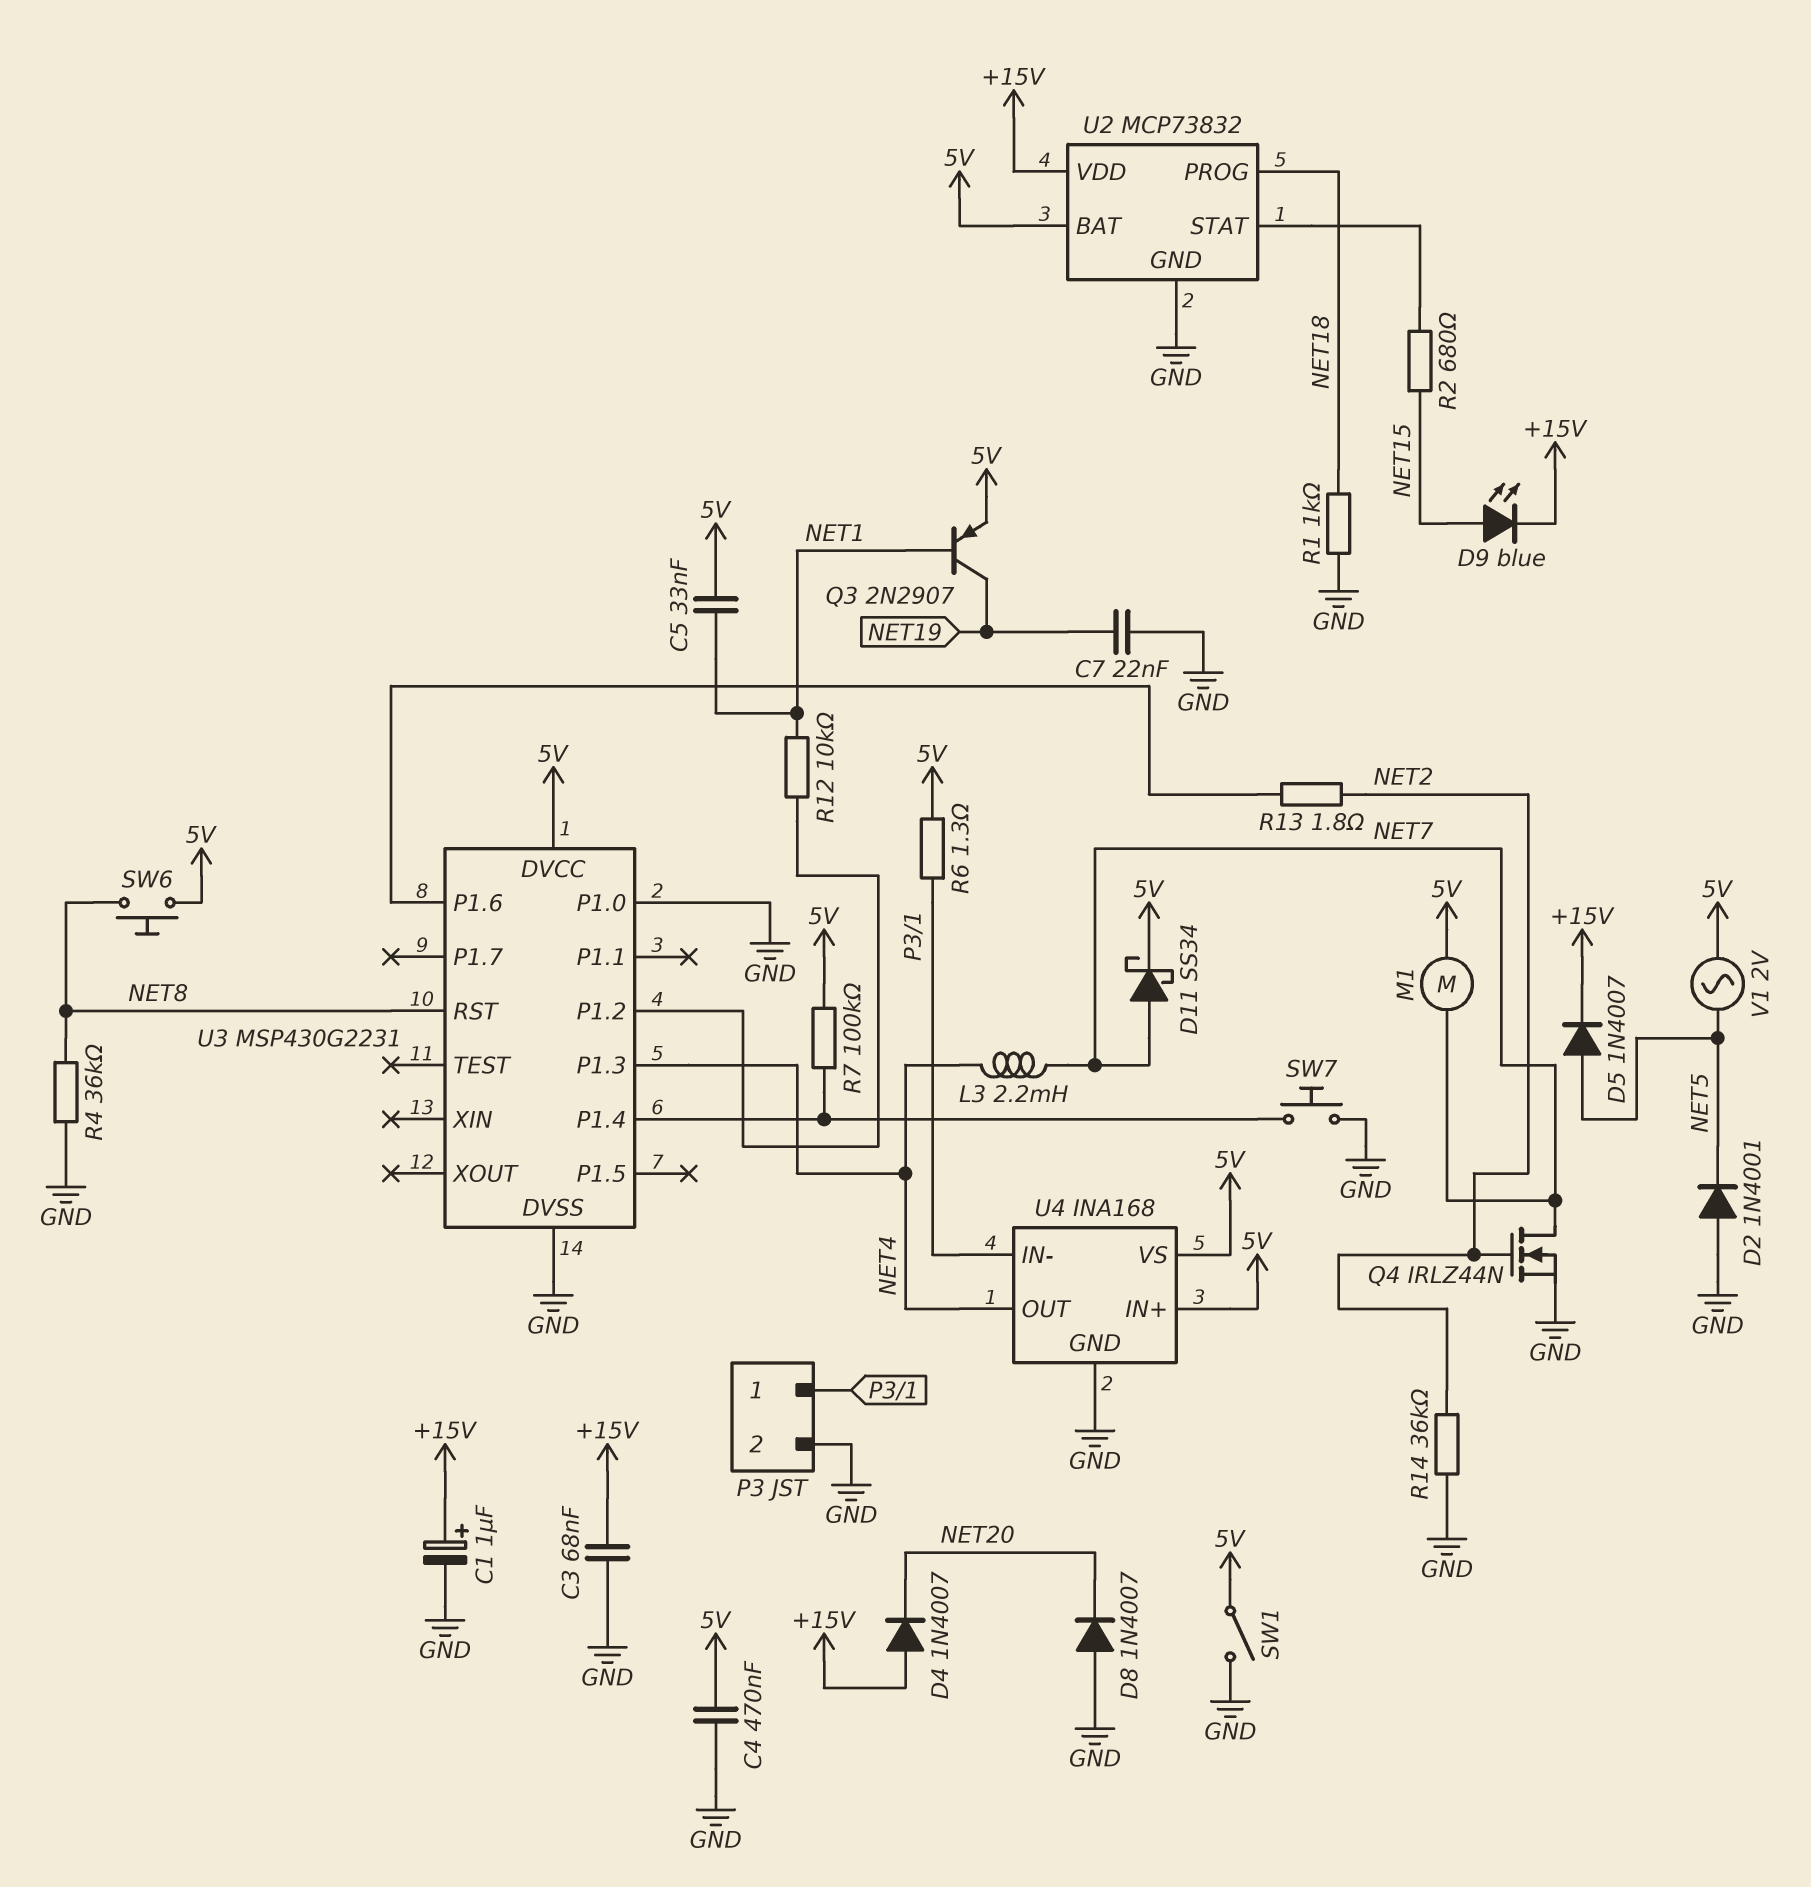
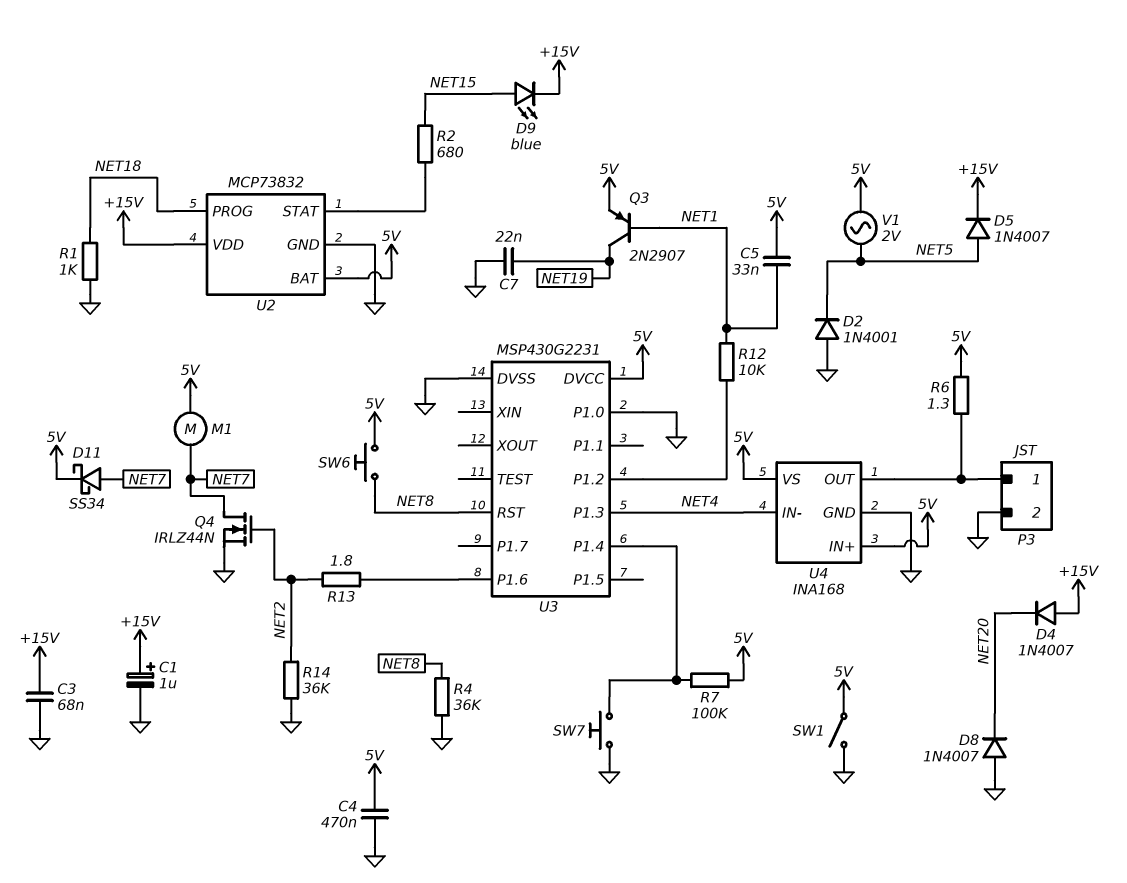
L3: 2.2mH (NET4, NET7) -> none
U4 pin IN-: P3/1 -> NET4
U4 pin OUT: NET4 -> P3/1

